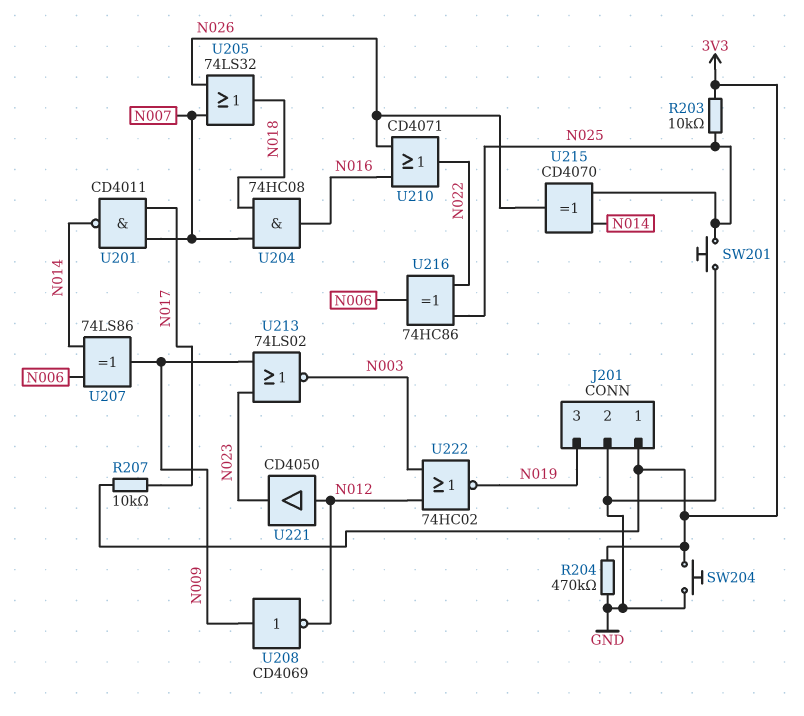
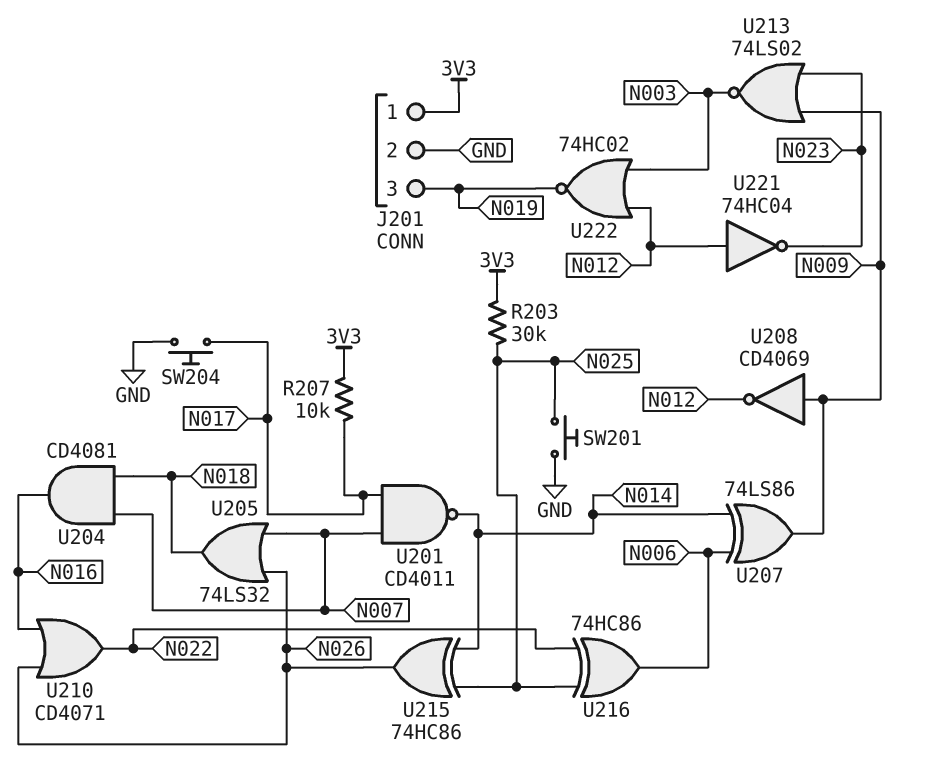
R203: 10k (3V3, N025) -> 30k (3V3, N025)
R204: 470k (3V3, GND) -> none
SW204: button (3V3, GND) -> button (GND, N017)
U204: AND 74HC08 (in N007, in N018, out N016) -> AND CD4081 (in N007, in N018, out N016)
U215: XOR CD4070 (in N014, in N025, out N026) -> XOR 74HC86 (in N014, in N025, out N026)
U221: buffer CD4050 (in N012, out N023) -> NOT 74HC04 (in N012, out N023)

